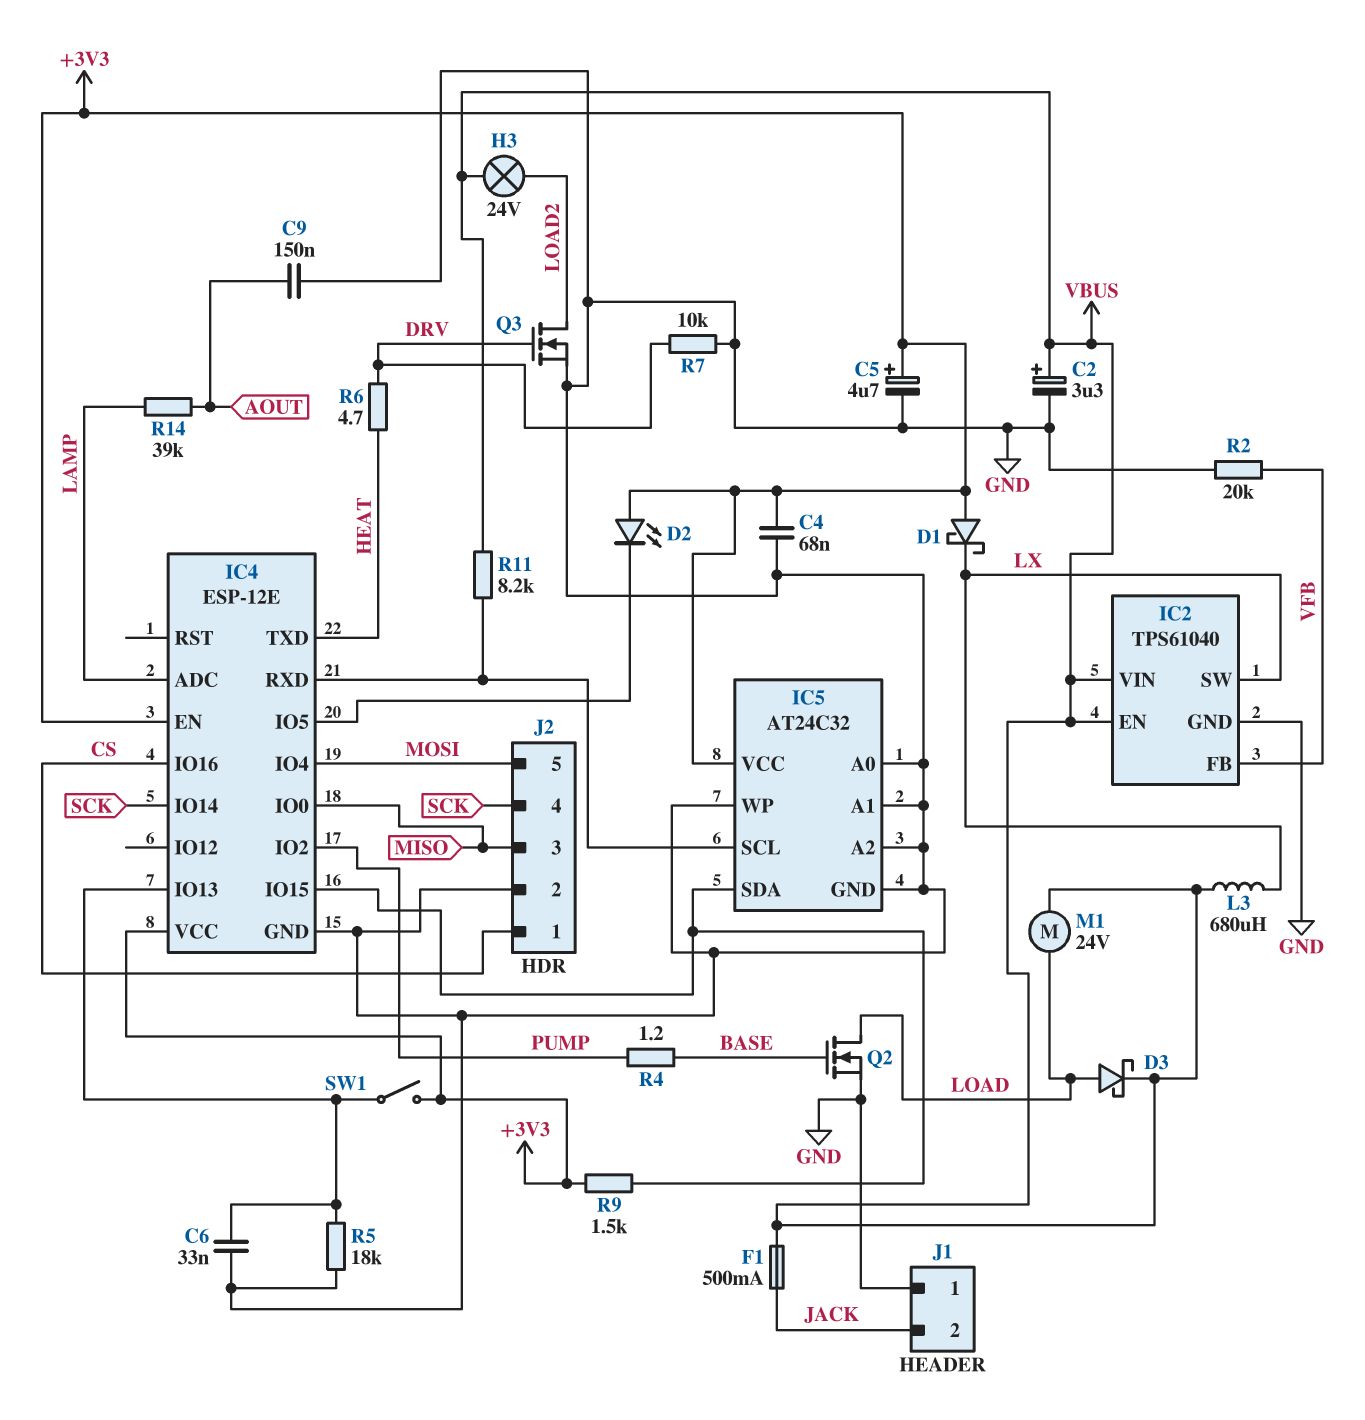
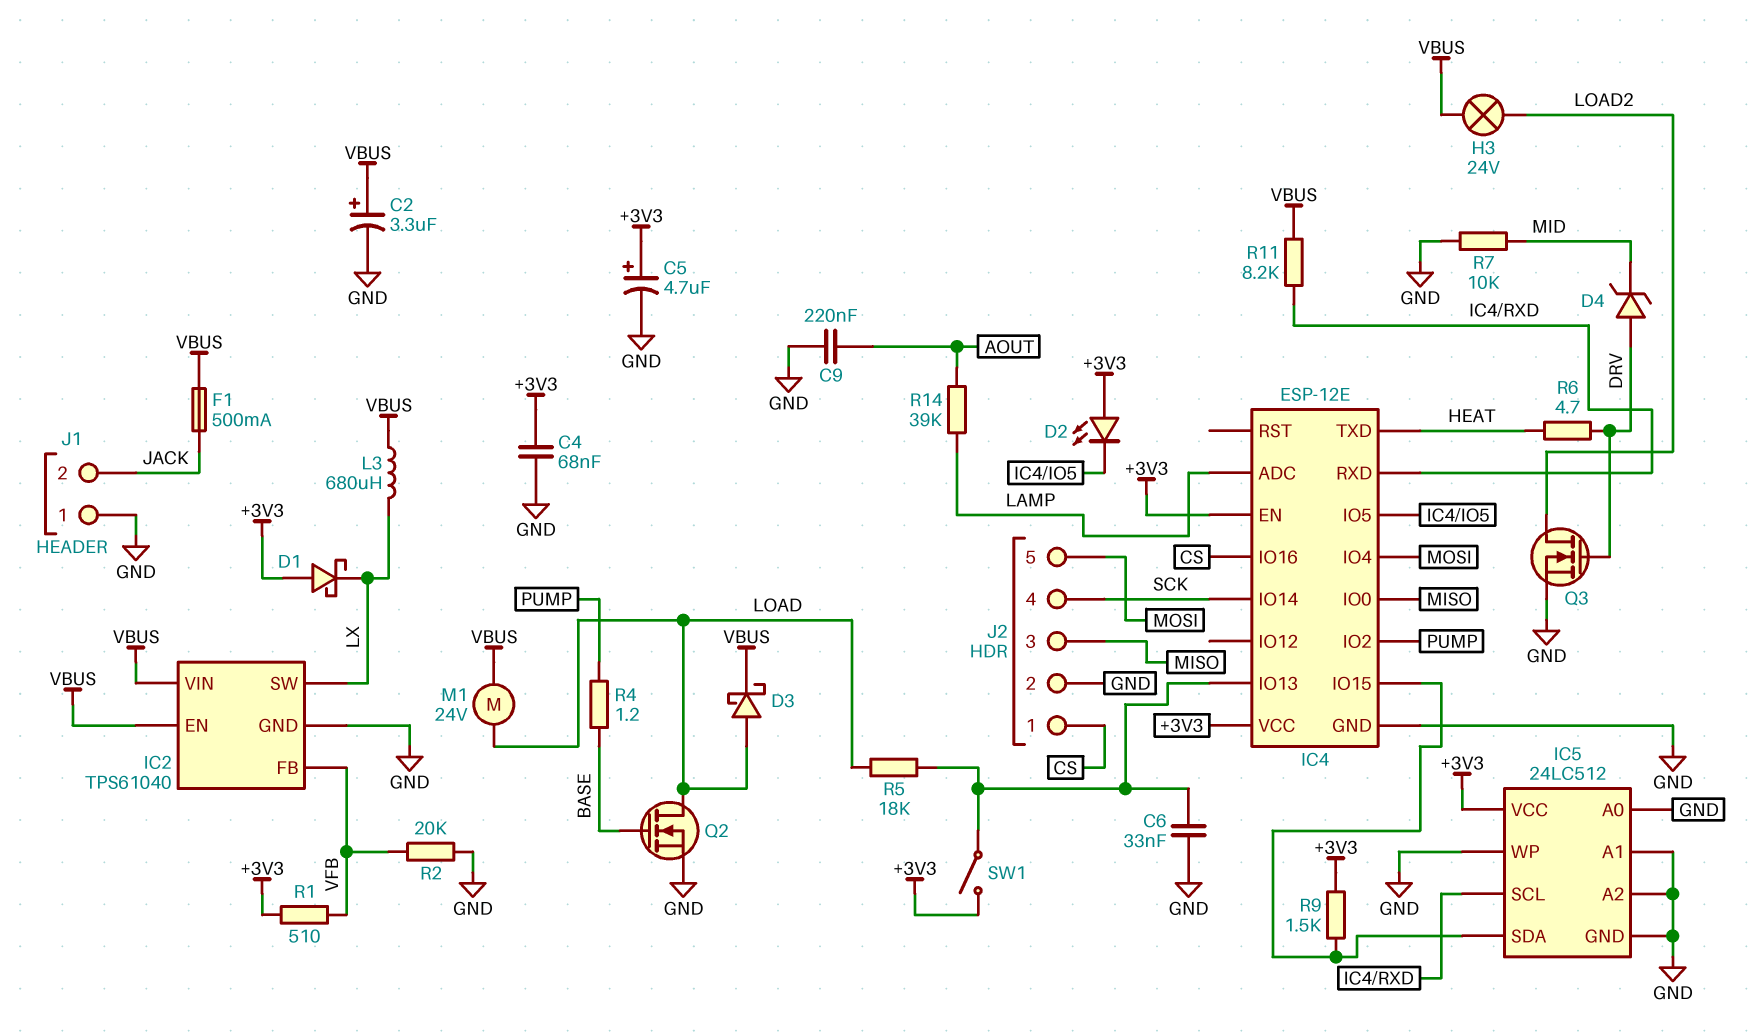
C9: 150nF (AOUT, GND) -> 220nF (AOUT, GND)
D4: none -> zener (A DRV, K MID)
IC5: AT24C32 -> 24LC512
R1: none -> 510 (+3V3, VFB)
R5: 18k (GND, IC4/IO13) -> 18k (IC4/IO13, LOAD)
R7: 10k (DRV, GND) -> 10k (GND, MID)

